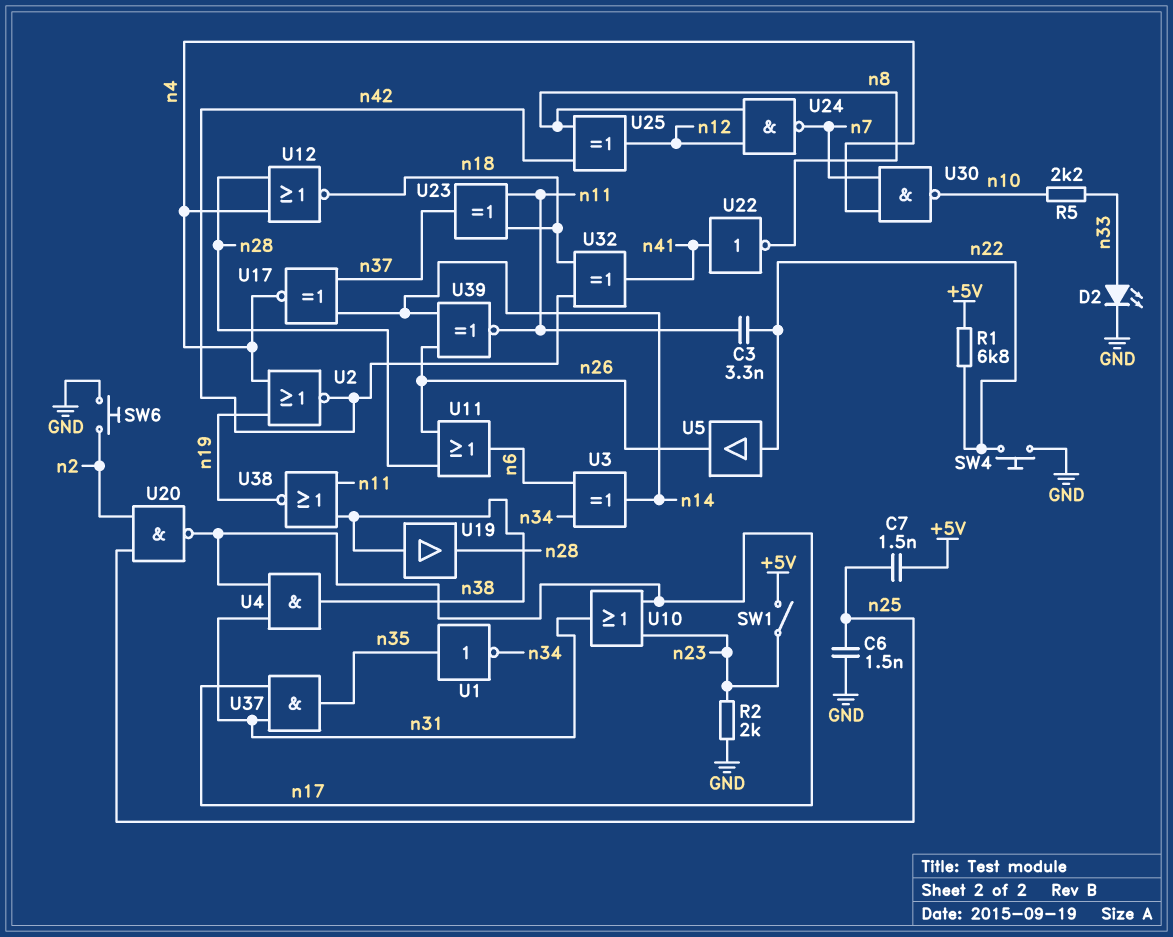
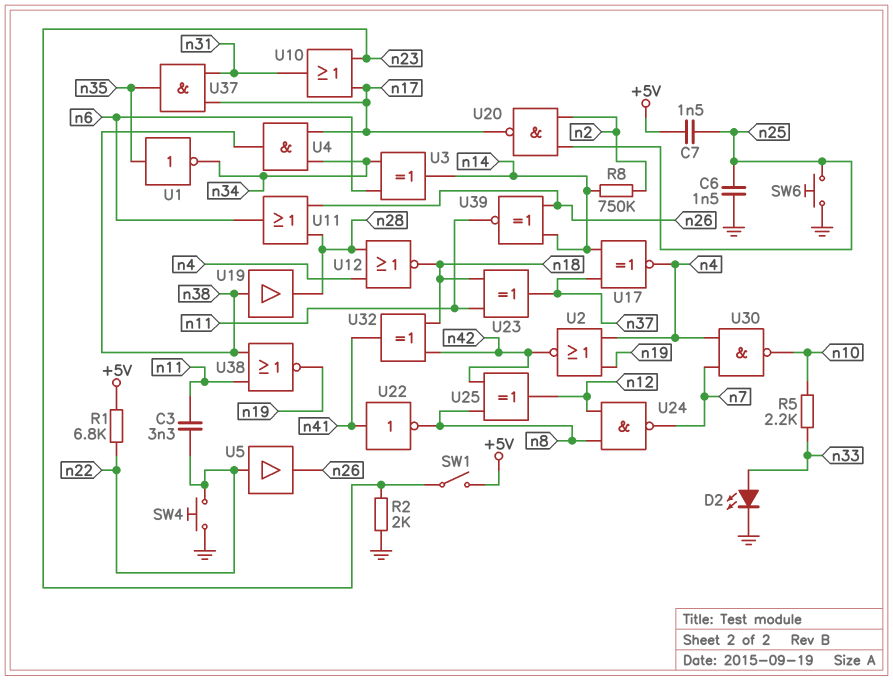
R8: none -> 750k (n2, n14)
SW6: button (GND, n2) -> button (GND, n25)
U4: AND (in n17, in n31, out n38) -> AND (in n17, in n34, out n38)

